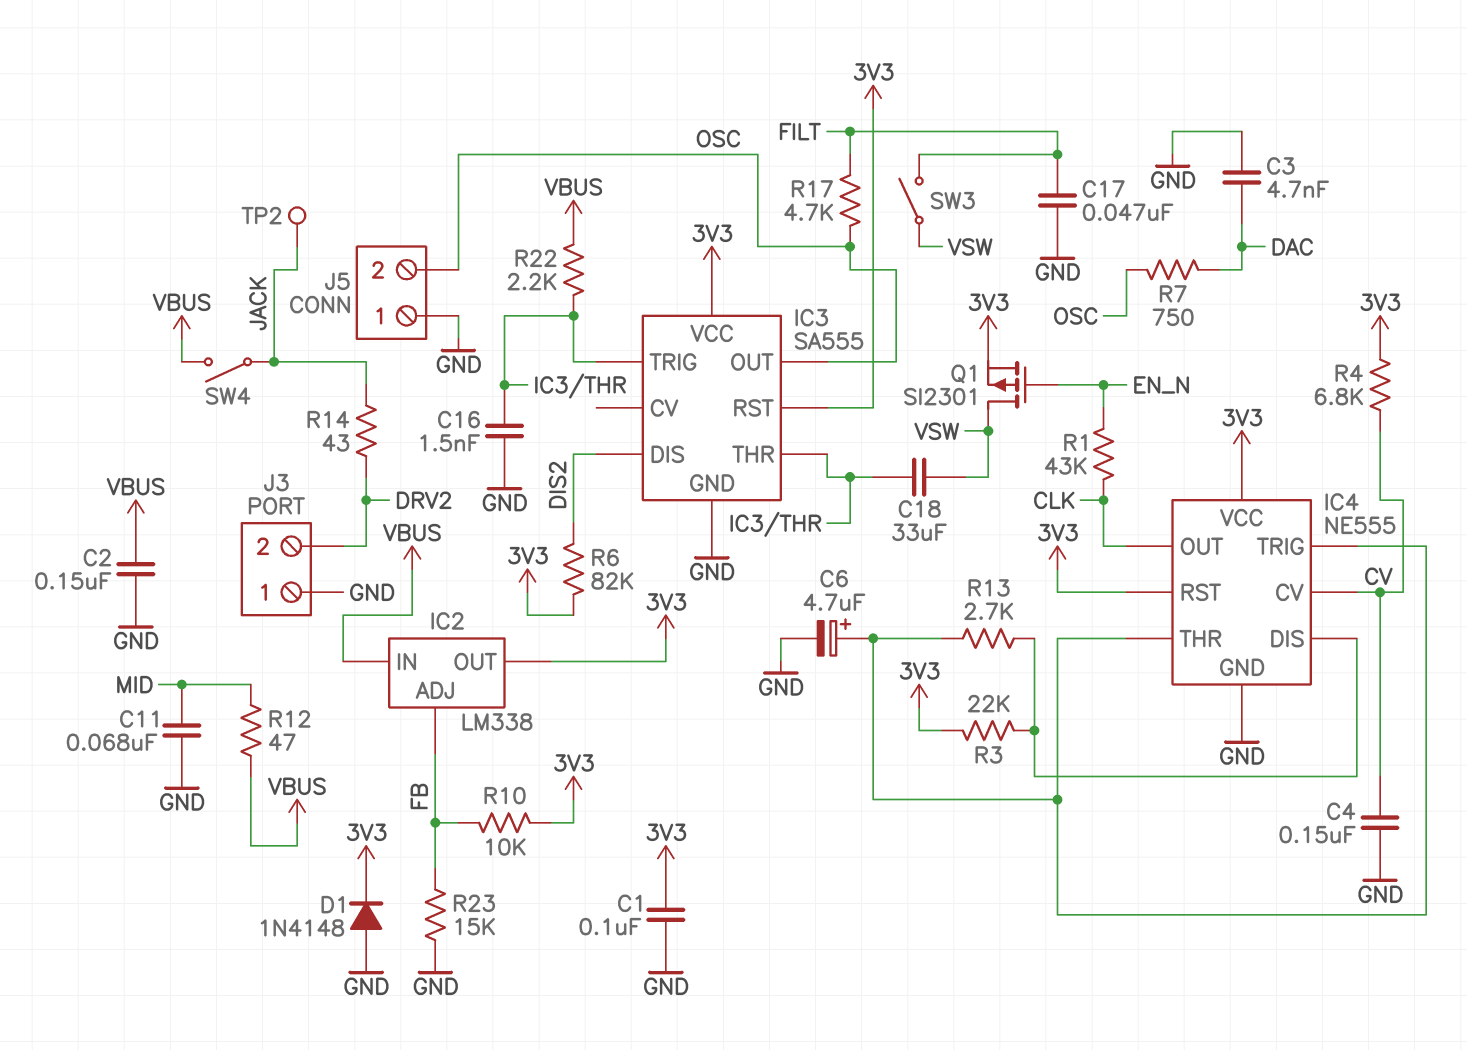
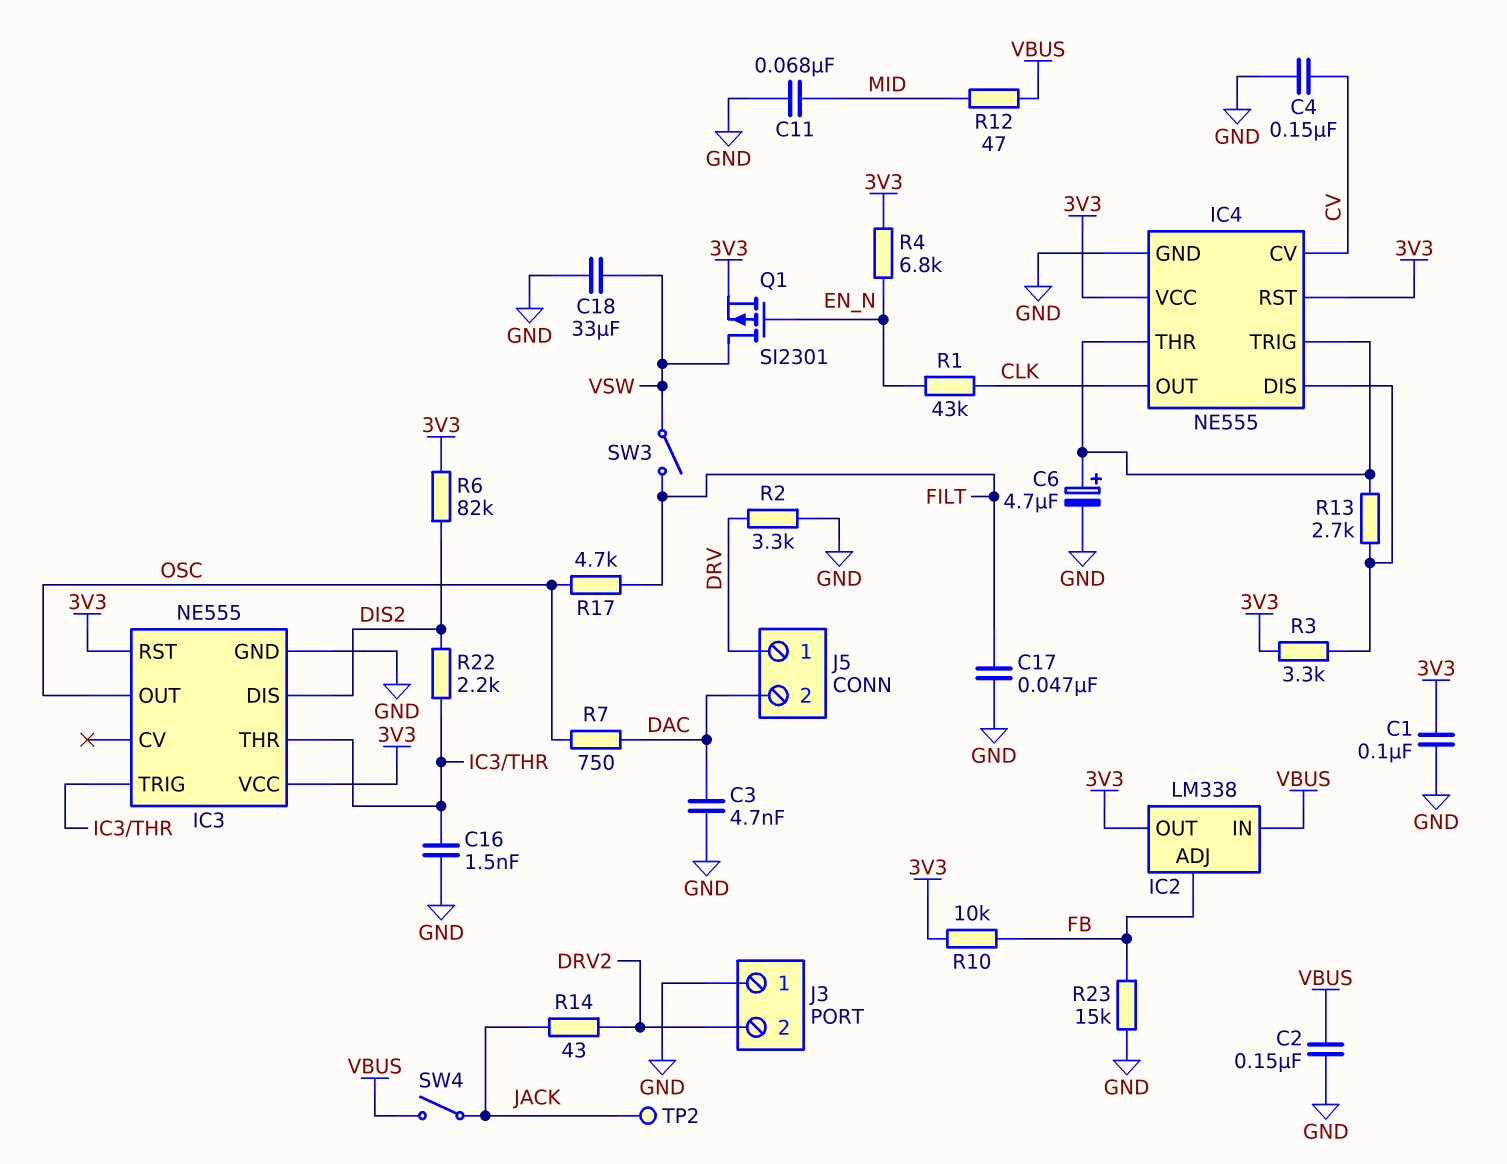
C18: 33uF (IC3/THR, VSW) -> 33uF (GND, VSW)
D1: diode 1N4148 (A GND, K 3V3) -> none
IC3: SA555 -> NE555
J5 pin 1: GND -> DRV
J5 pin 2: OSC -> DAC
R2: none -> 3.3k (DRV, GND)
R3: 22k (3V3, IC4/DIS) -> 3.3k (3V3, IC4/DIS)
R4: 6.8k (3V3, CV) -> 6.8k (3V3, EN_N)
R22: 2.2k (IC3/THR, VBUS) -> 2.2k (DIS2, IC3/THR)

